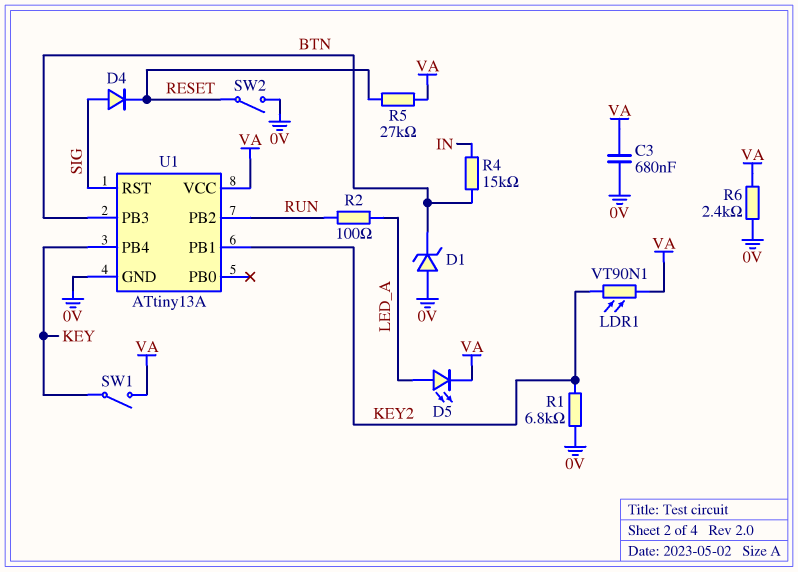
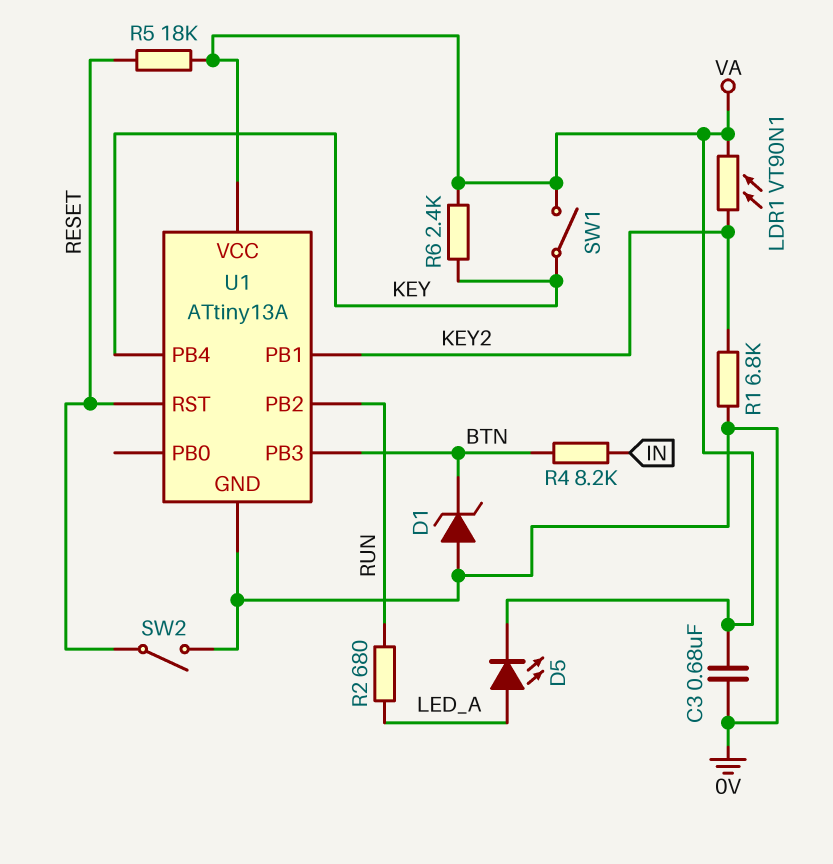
D4: diode (A SIG, K RESET) -> none
R2: 100 (LED_A, RUN) -> 680 (LED_A, RUN)
R4: 15k (BTN, IN) -> 8.2k (BTN, IN)
R5: 27k (RESET, VA) -> 18k (RESET, VA)
R6: 2.4k (0V, VA) -> 2.4k (KEY, VA)
U1 pin RST: SIG -> RESET

